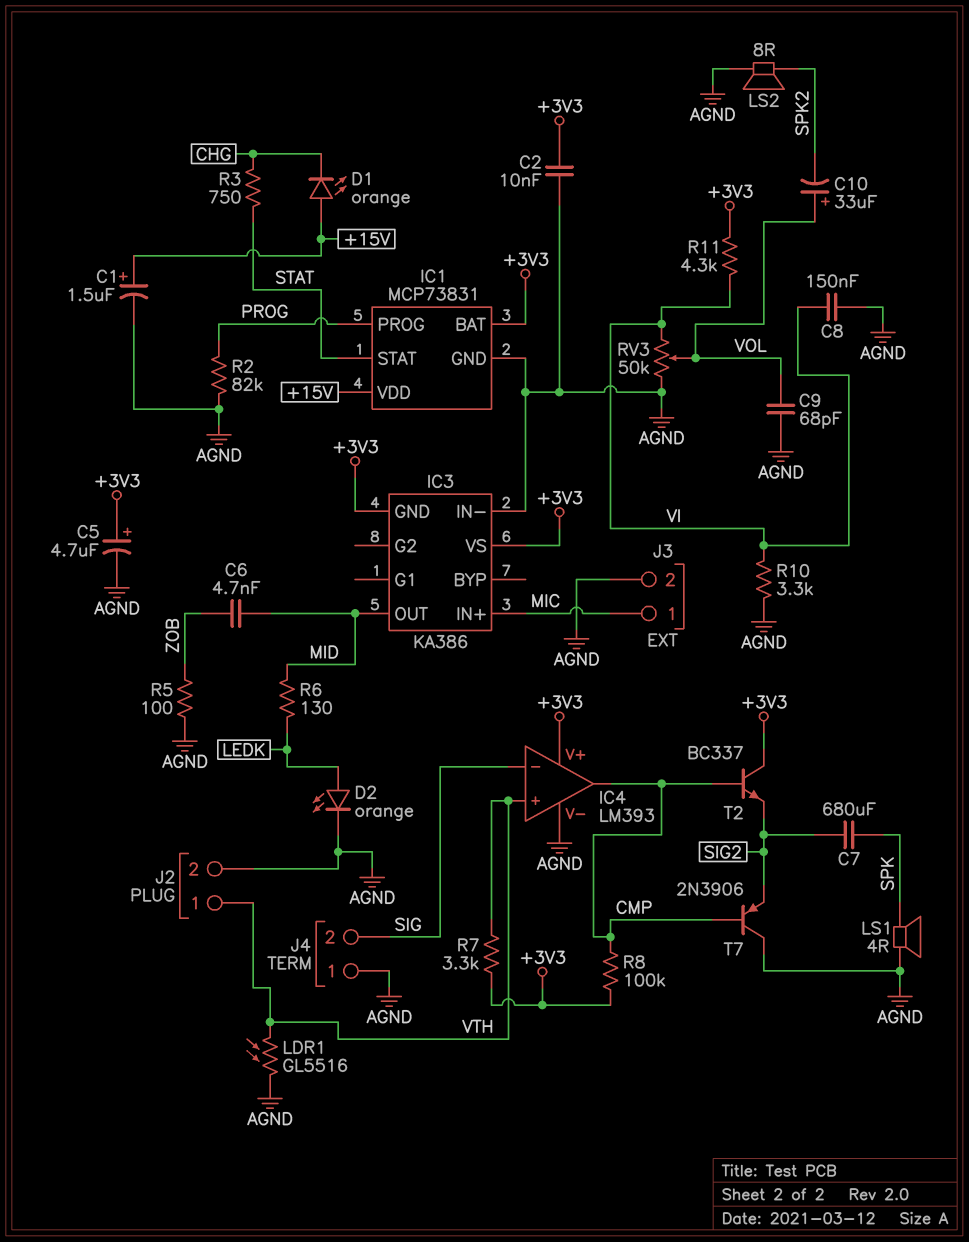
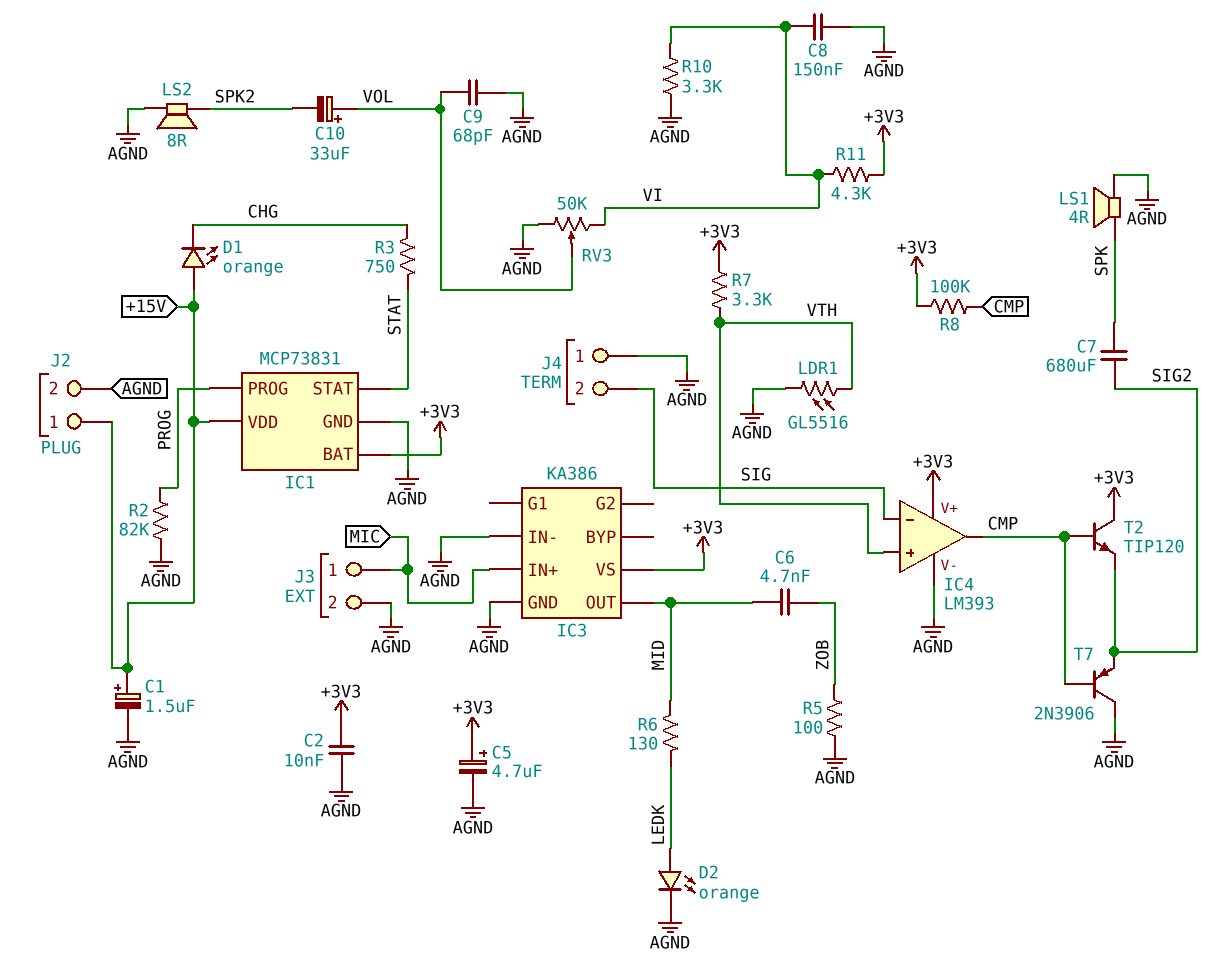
IC3 pin GND: +3V3 -> AGND
J2 pin 1: VTH -> +15V
T2: NPN BC337 (B CMP, C +3V3, E SIG2) -> NPN TIP120 (B CMP, C +3V3, E SIG2)

